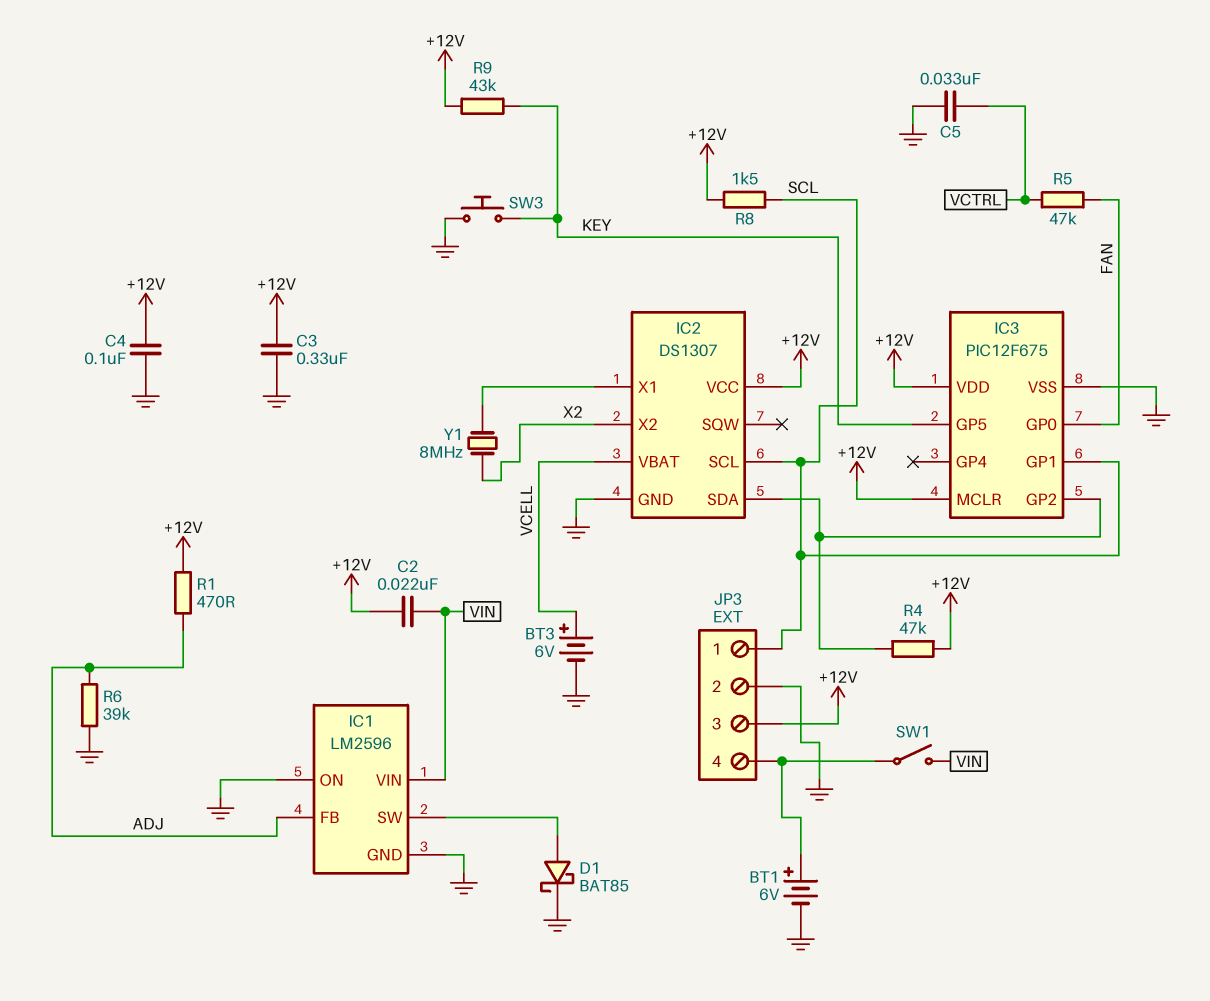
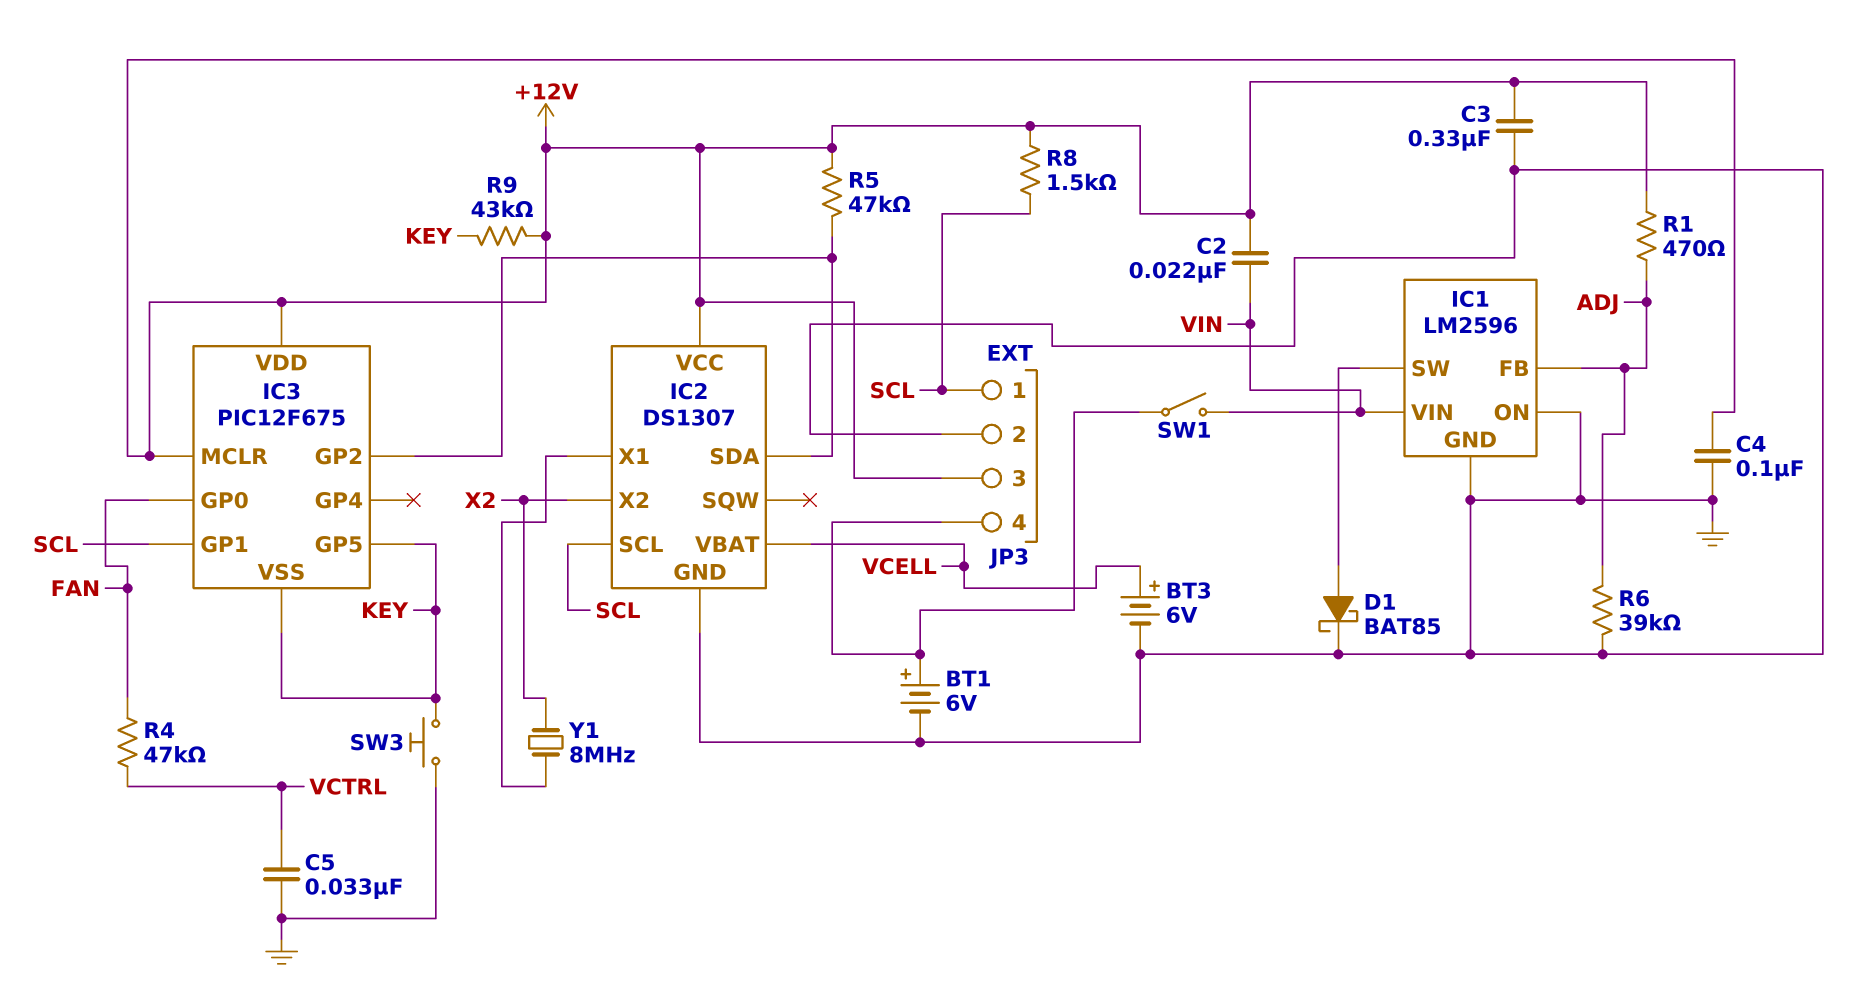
IC3 pin VSS: GND -> KEY
R4: 47k (+12V, IC2/SDA) -> 47k (FAN, VCTRL)
R5: 47k (FAN, VCTRL) -> 47k (+12V, IC2/SDA)

